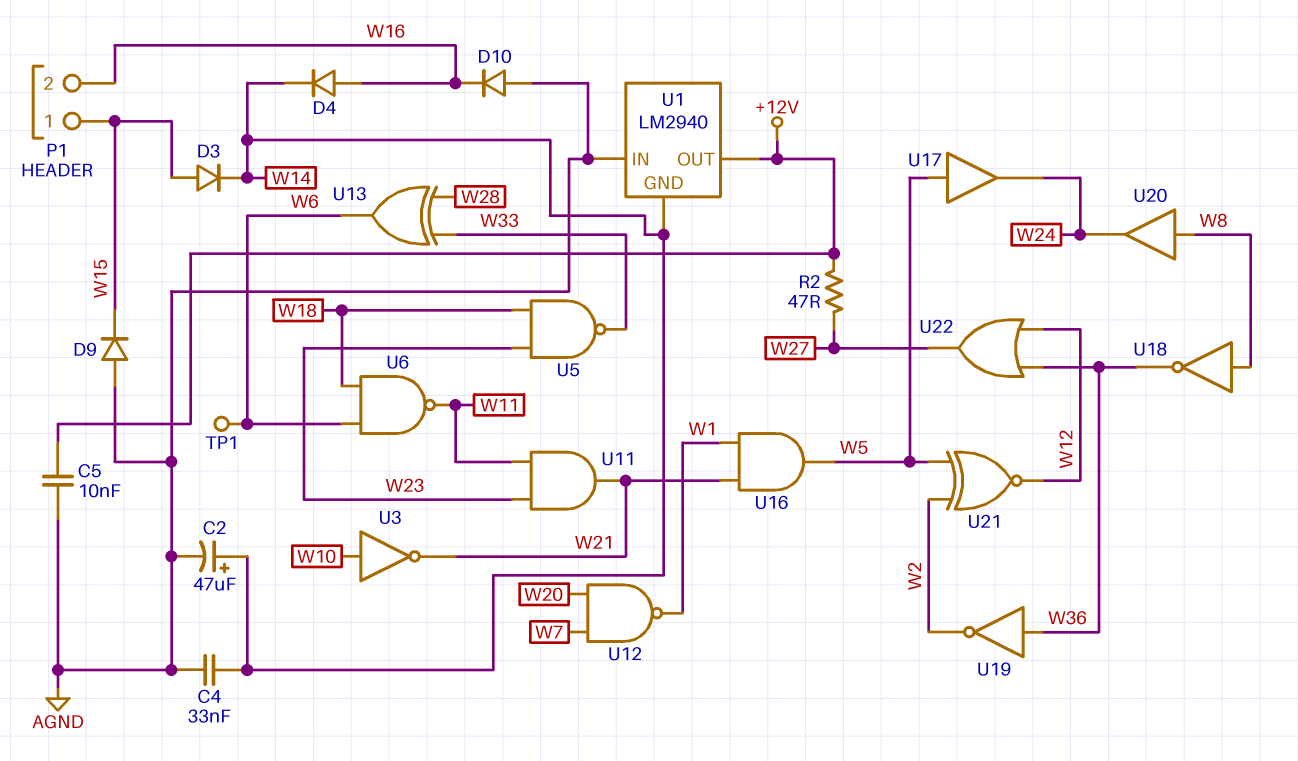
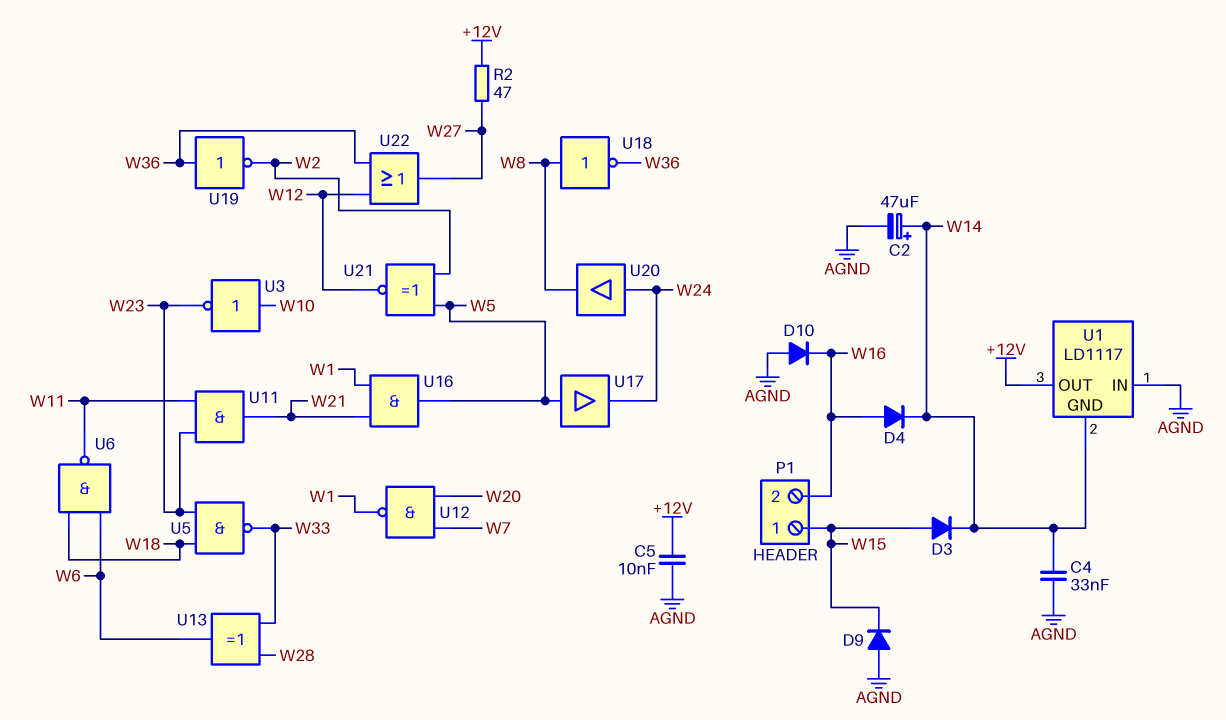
TP1: test point (W6) -> none
U1: LM2940 -> LD1117
U3: NOT (in W10, out W21) -> NOT (in W10, out W23)
U20: buffer (in W8, out W24) -> buffer (in W24, out W8)

